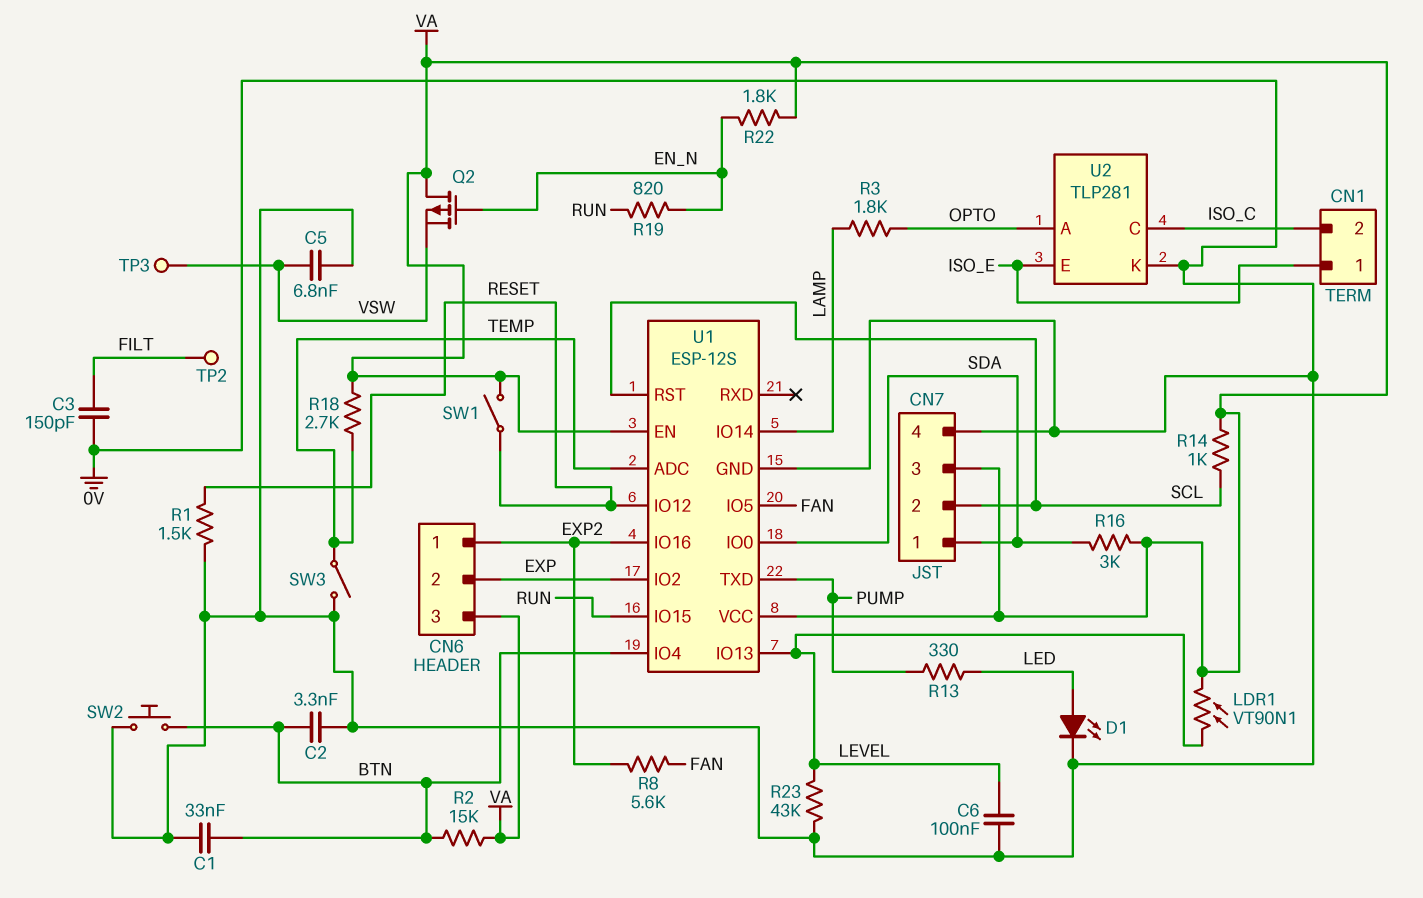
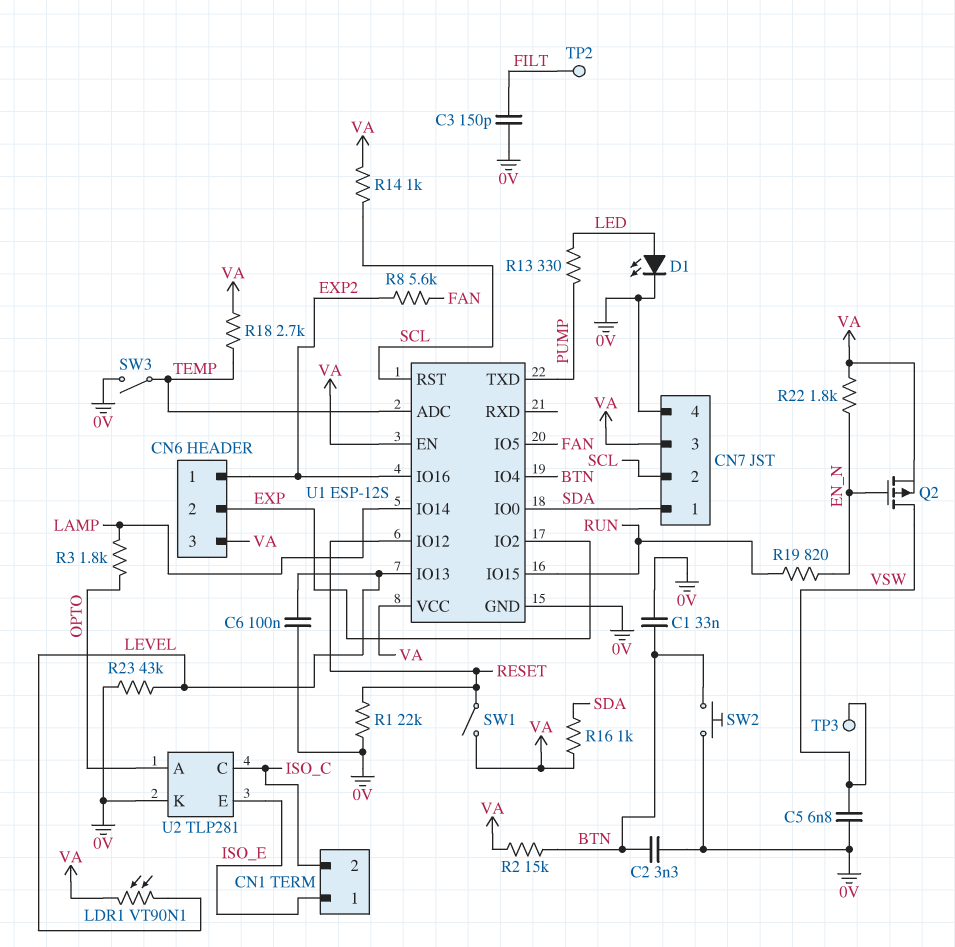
Q2: PMOS (G EN_N, D VA, S VSW) -> PMOS (G EN_N, D VSW, S VA)
R1: 1.5k (0V, RESET) -> 22k (0V, RESET)
R16: 3k (SDA, VA) -> 1k (SDA, VA)

